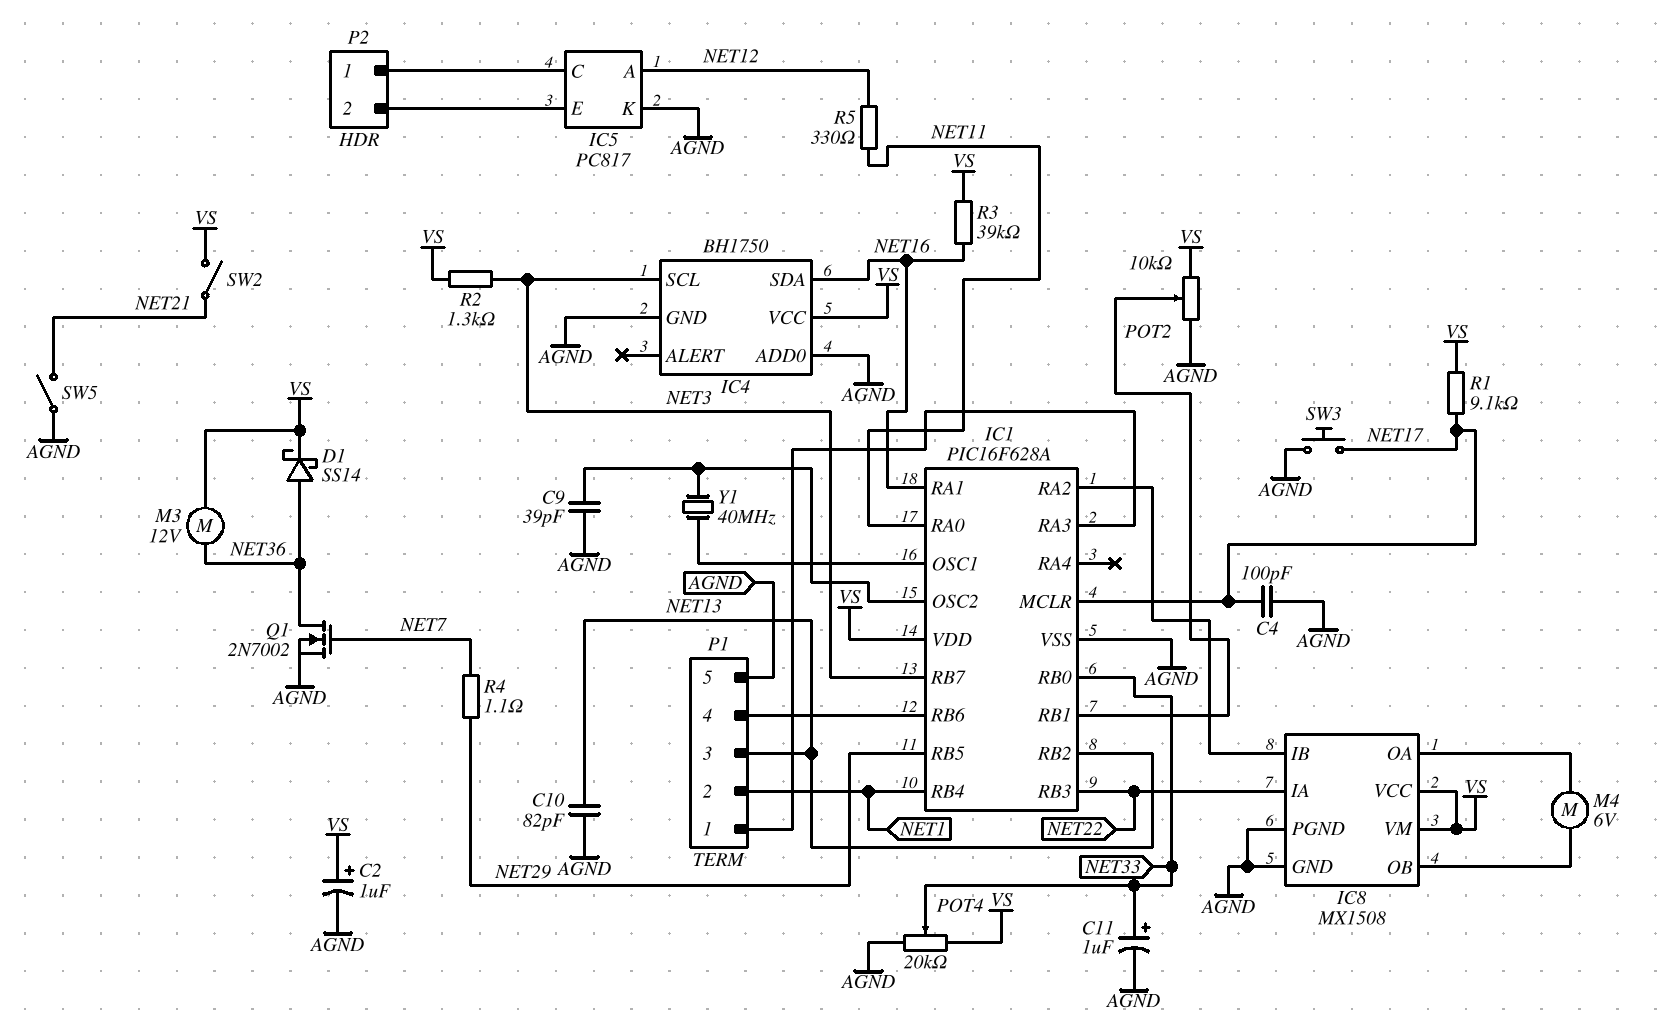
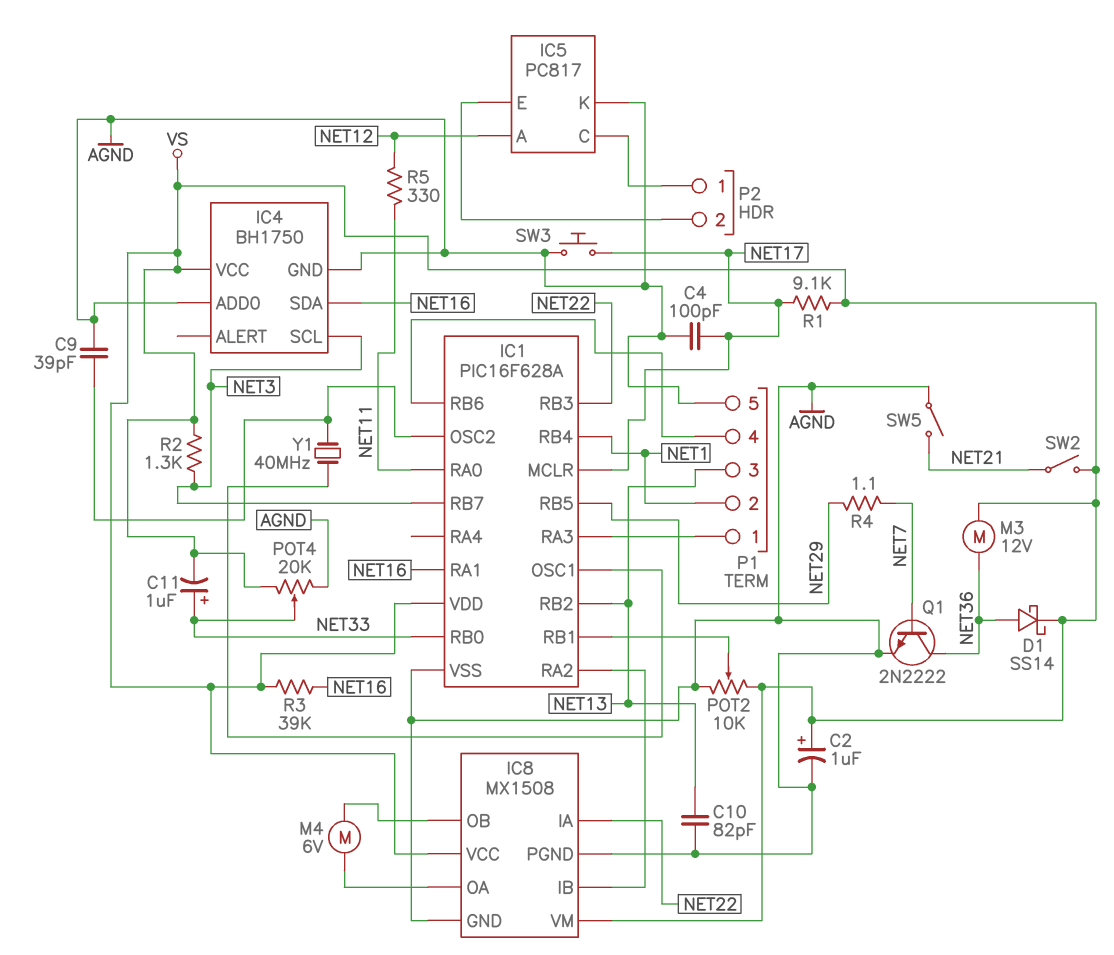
C11: 1uF (plus NET33, minus AGND) -> 1uF (plus NET33, minus VS)
Q1: NMOS 2N7002 (G NET7, D NET36, S AGND) -> NPN 2N2222 (B NET7, C NET36, E AGND)

